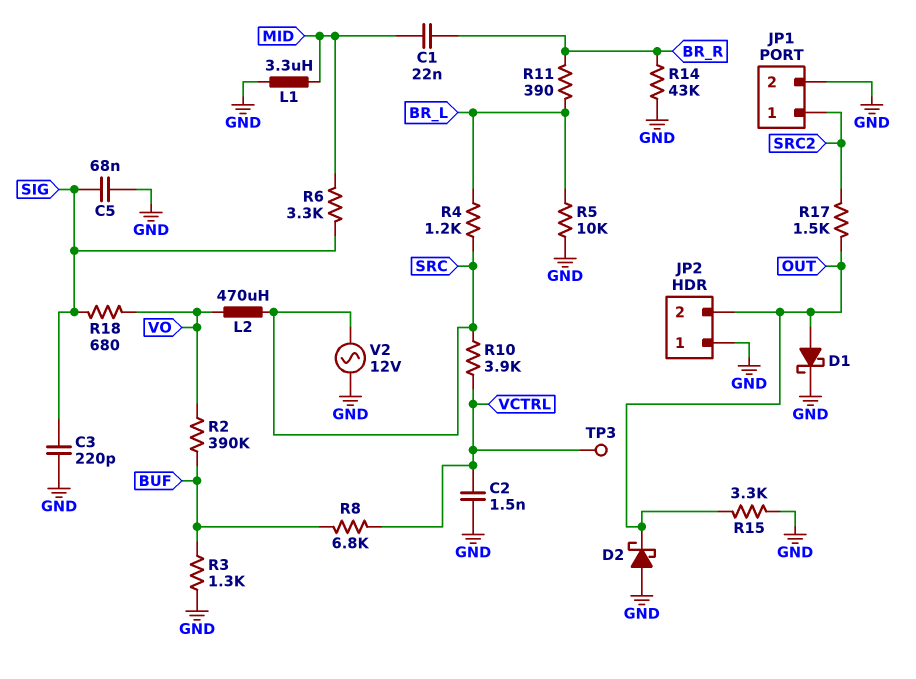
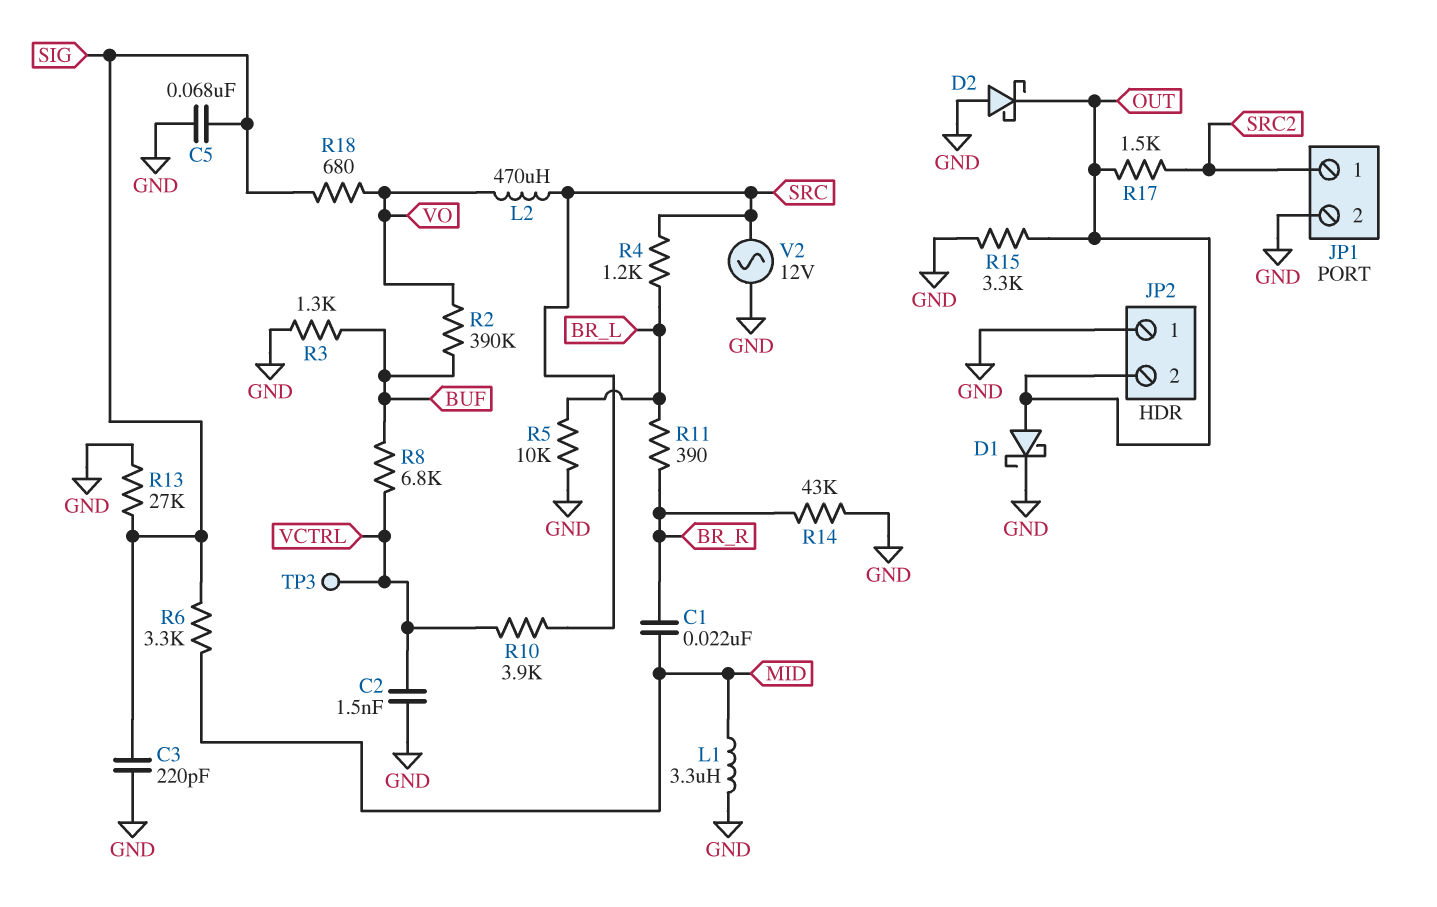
R13: none -> 27k (GND, SIG)

